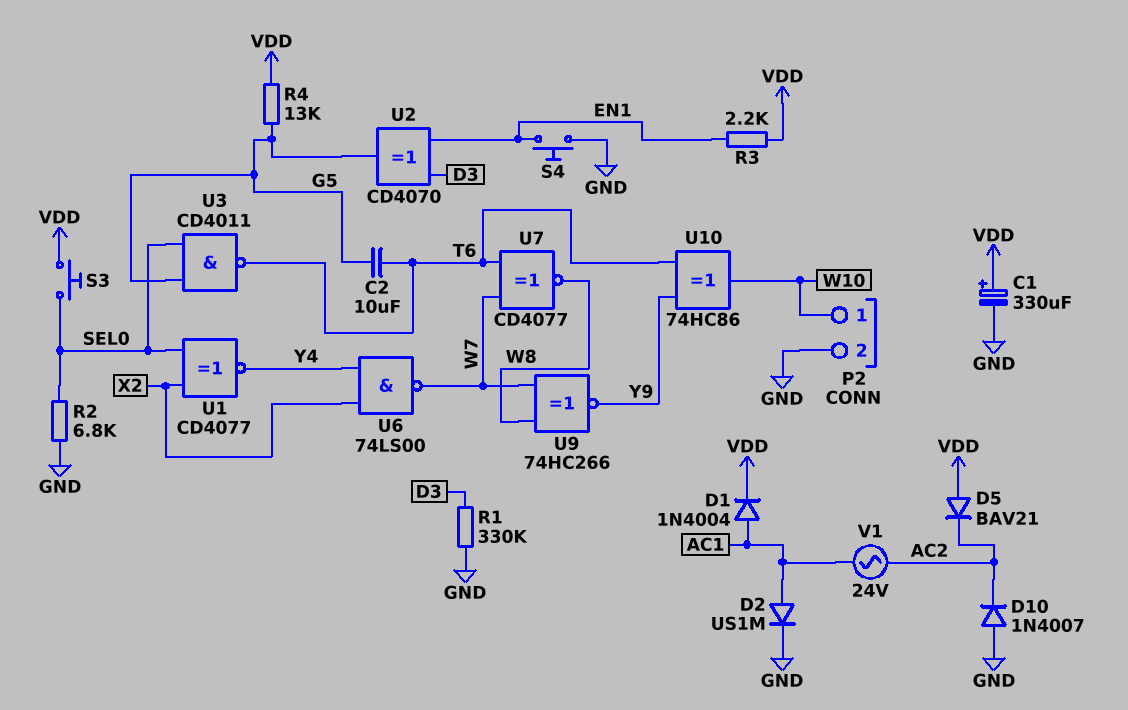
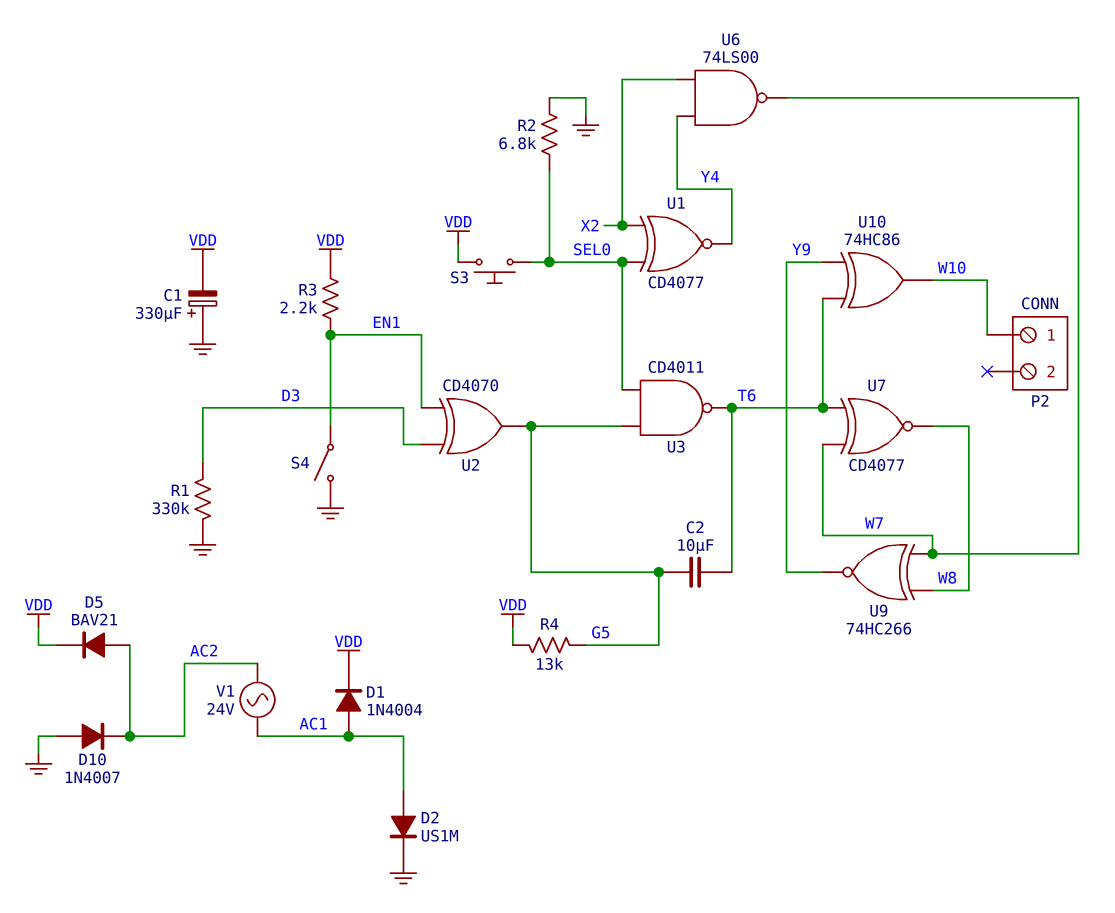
C1: 330uF (plus VDD, minus GND) -> 330uF (plus GND, minus VDD)
D5: diode BAV21 (A VDD, K AC2) -> diode BAV21 (A AC2, K VDD)
P2 pin 2: GND -> none
S4: button (EN1, GND) -> switch (EN1, GND)

